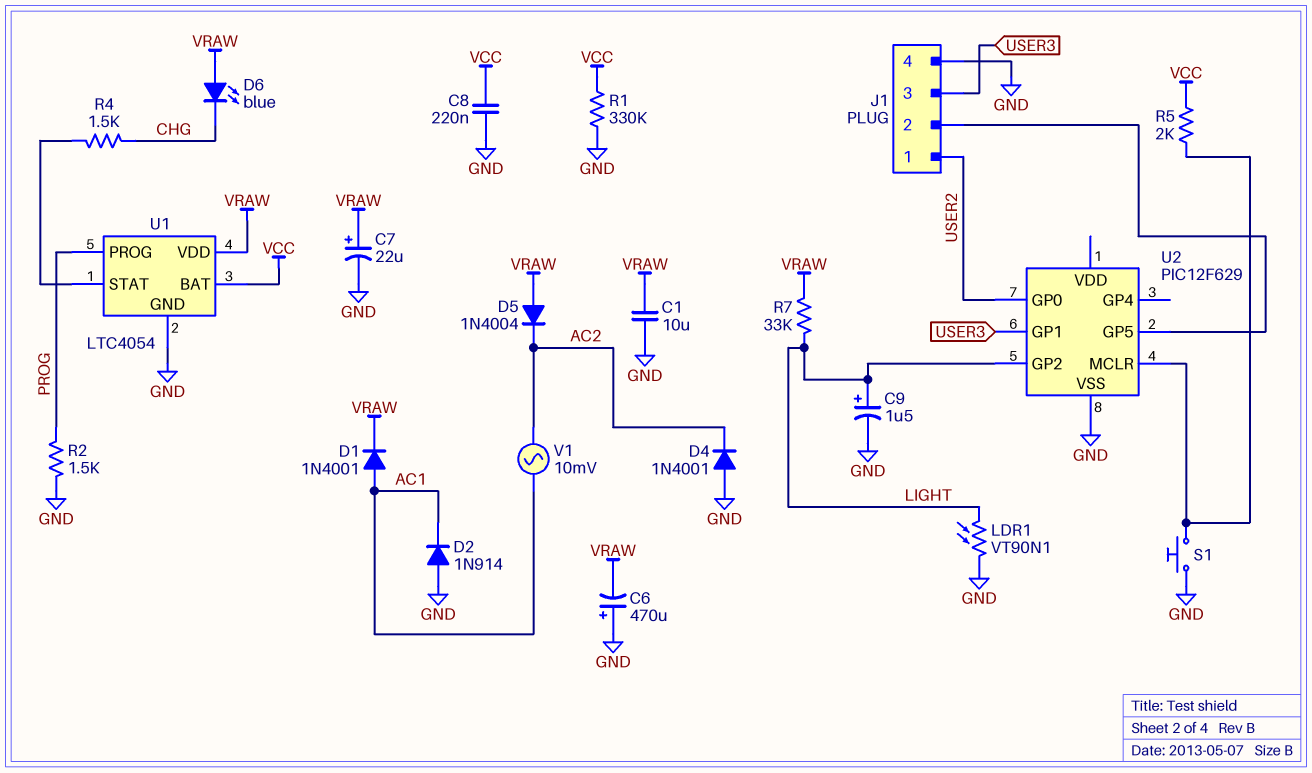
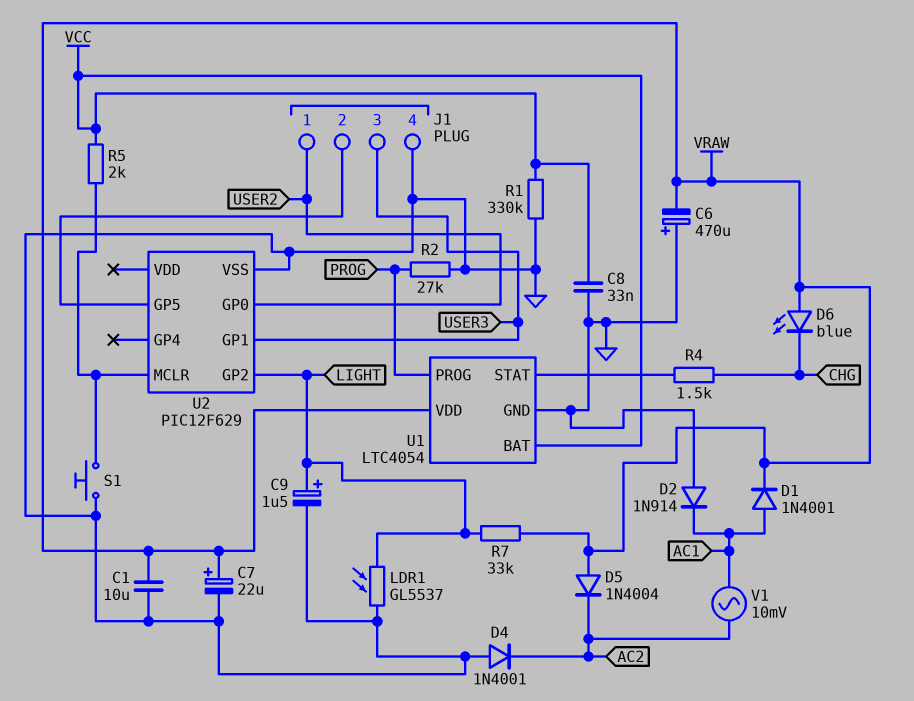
C8: 220nF (GND, VCC) -> 33nF (GND, VCC)
LDR1: VT90N1 (GND, LIGHT) -> GL5537 (GND, LIGHT)
R2: 1.5k (GND, PROG) -> 27k (GND, PROG)

